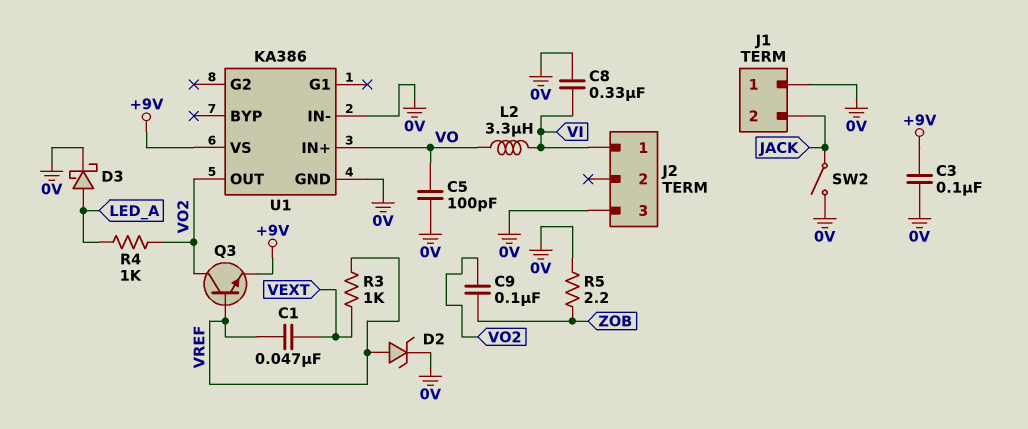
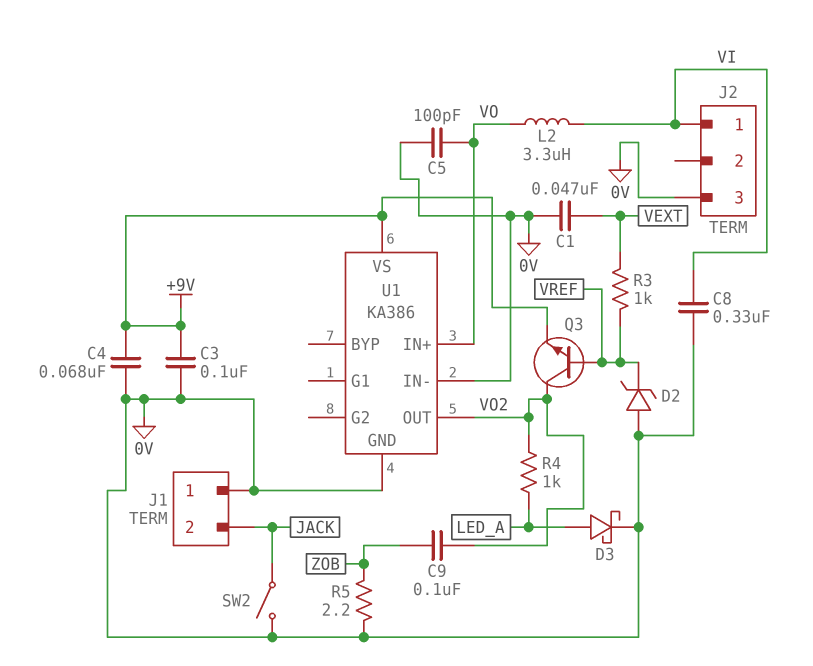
C1: 47nF (VEXT, VREF) -> 47nF (0V, VEXT)
C4: none -> 68nF (+9V, 0V)
D2: zener (A VREF, K 0V) -> zener (A 0V, K VREF)

